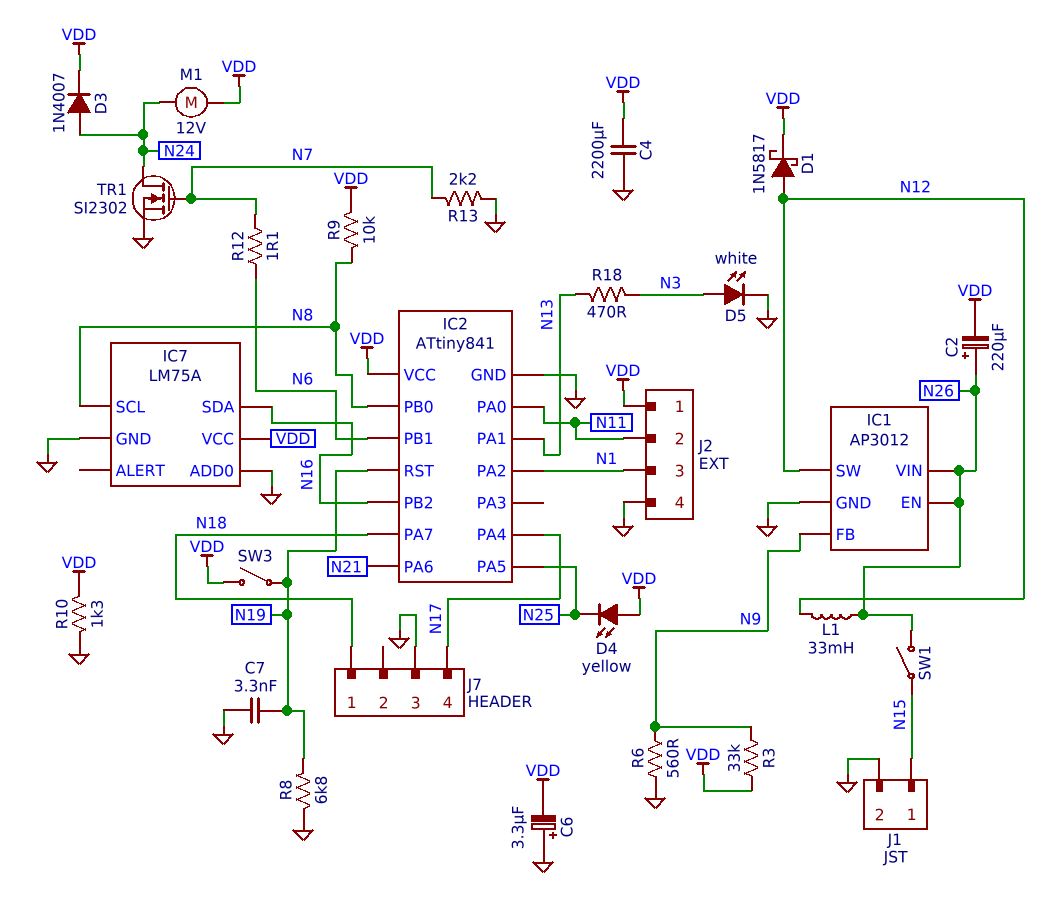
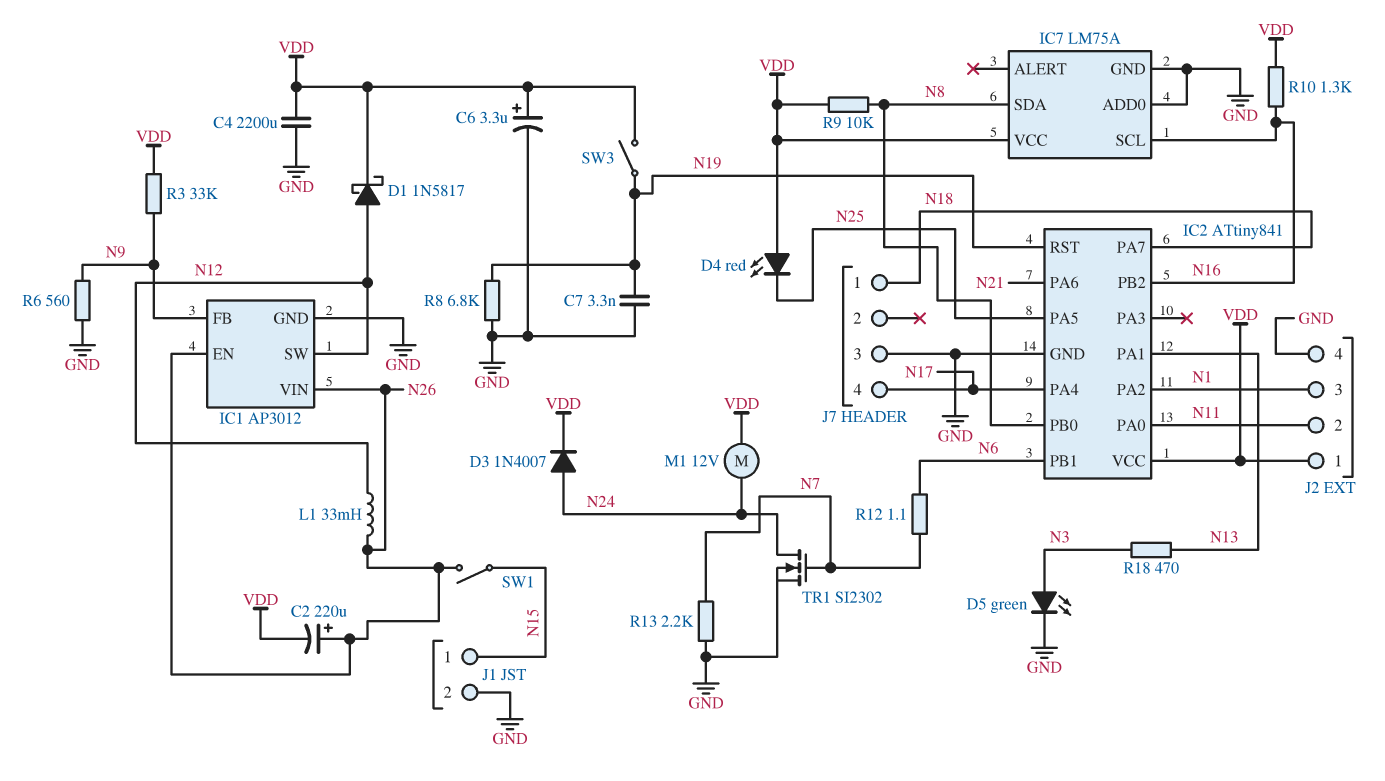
C6: 3.3uF (plus GND, minus VDD) -> 3.3uF (plus VDD, minus GND)
D4: LED yellow (A VDD, K N25) -> LED red (A VDD, K N25)
D5: LED white (A N3, K GND) -> LED green (A N3, K GND)
IC7 pin SCL: N8 -> N16
IC7 pin SDA: N16 -> N8
R10: 1.3k (GND, VDD) -> 1.3k (N16, VDD)

